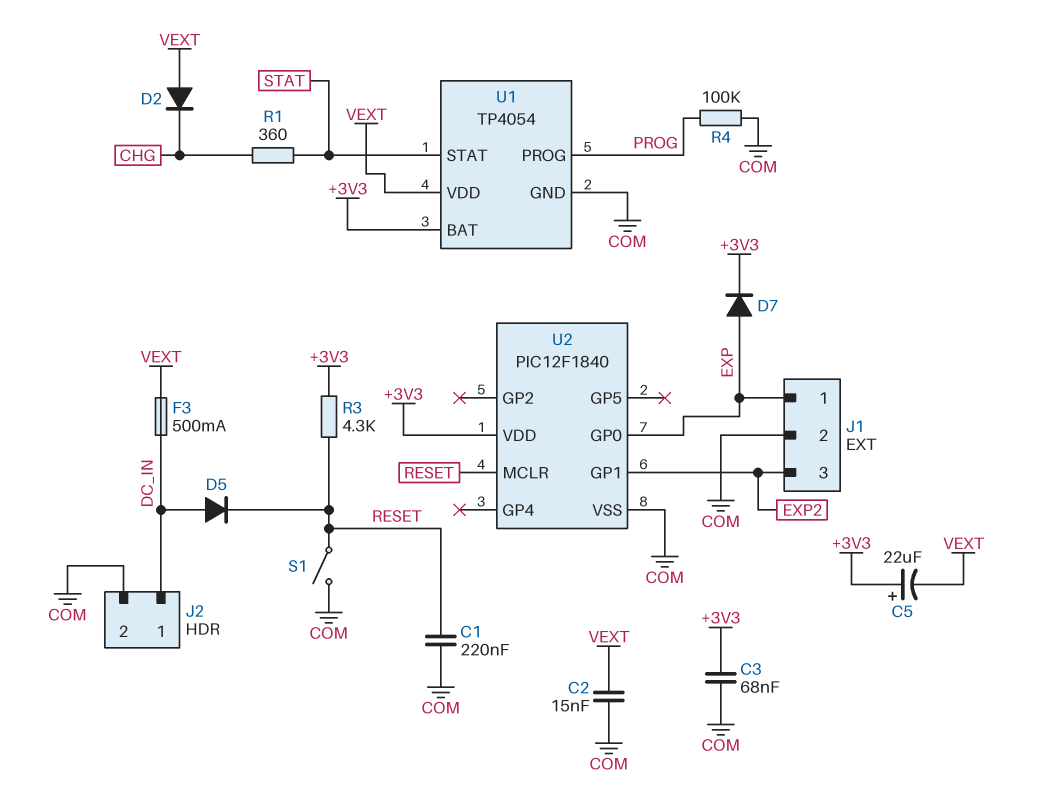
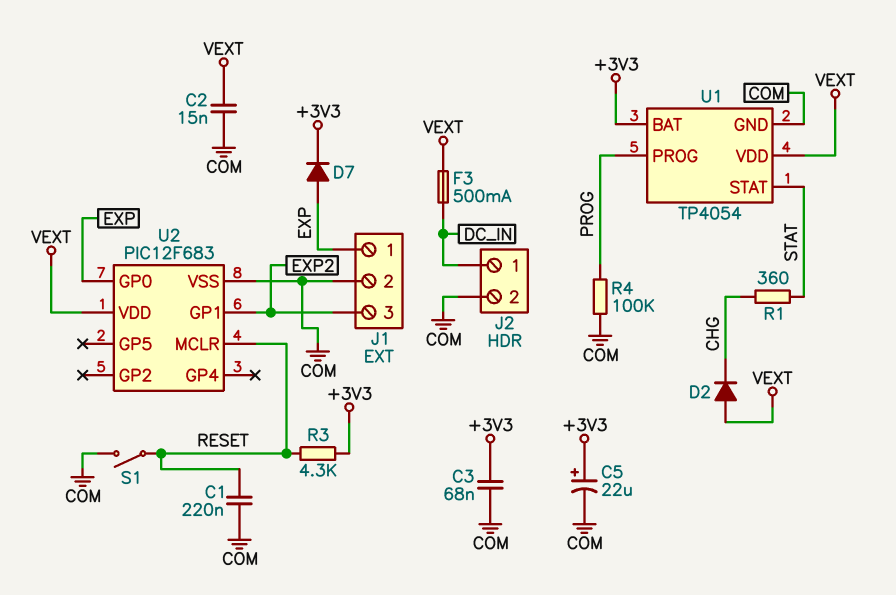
C5: 22uF (plus +3V3, minus VEXT) -> 22uF (plus +3V3, minus COM)
D5: diode (A DC_IN, K RESET) -> none
U2: PIC12F1840 -> PIC12F683
U2 pin VDD: +3V3 -> VEXT

